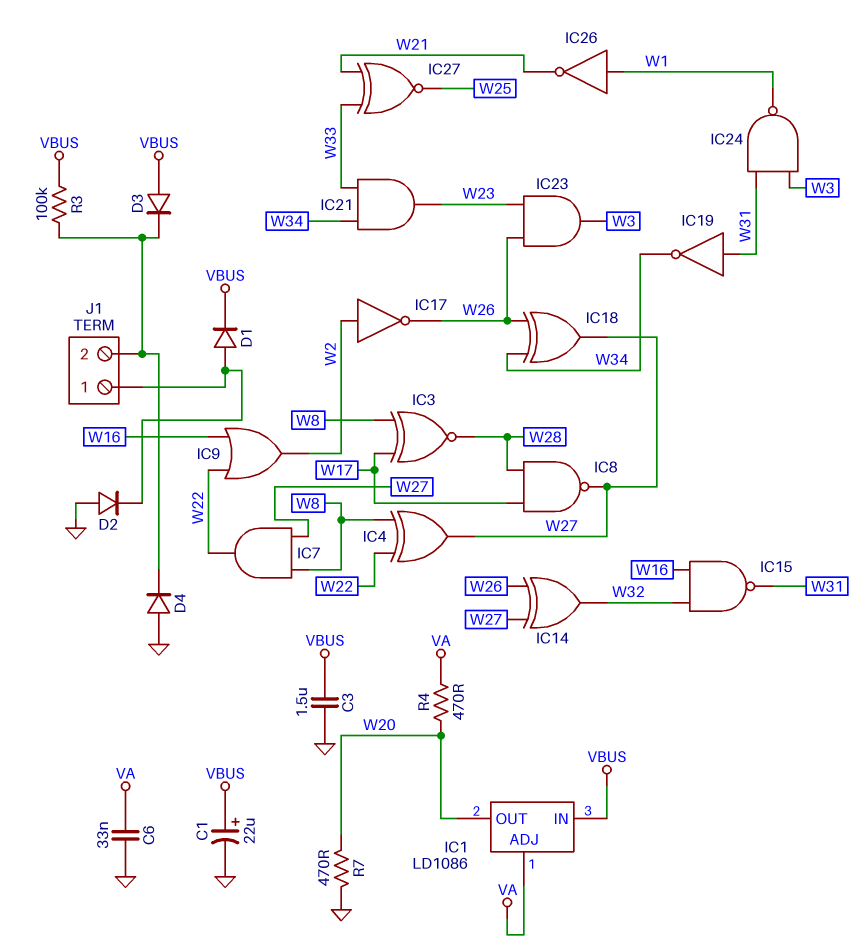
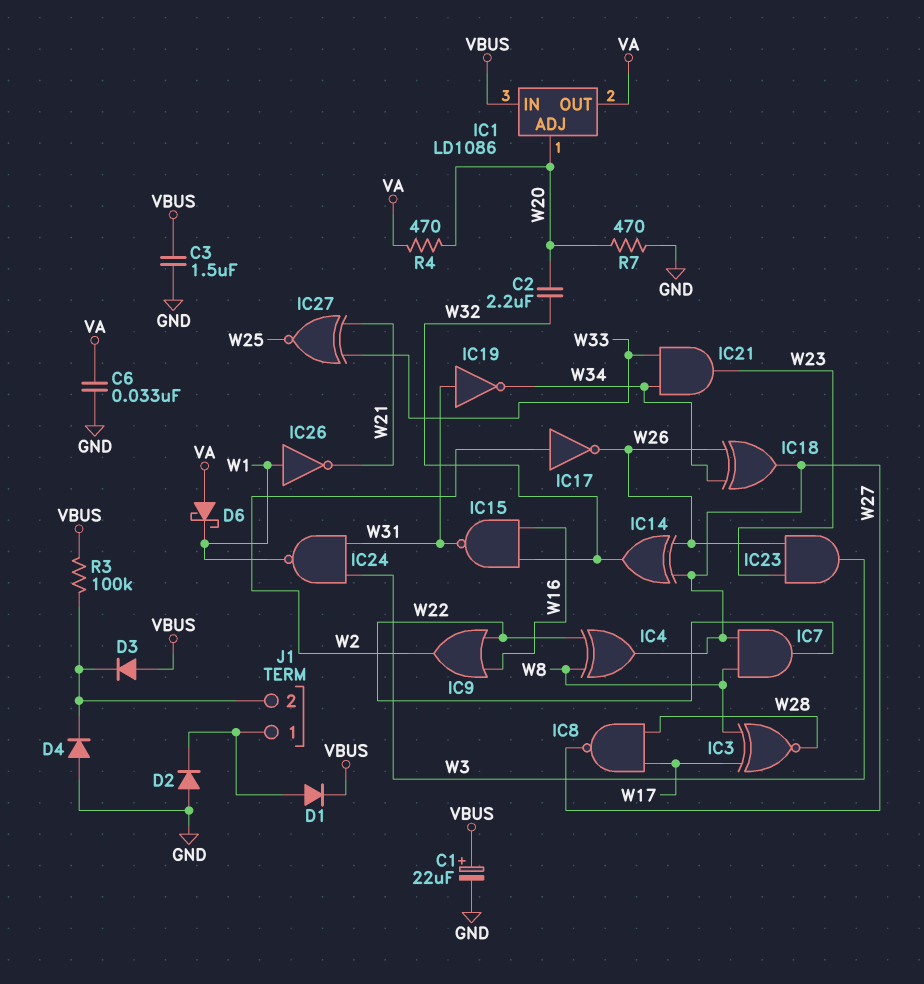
C2: none -> 2.2uF (W20, W32)
D6: none -> schottky (A VA, K W1)
IC1 pin ADJ: VA -> W20
IC1 pin OUT: W20 -> VA

